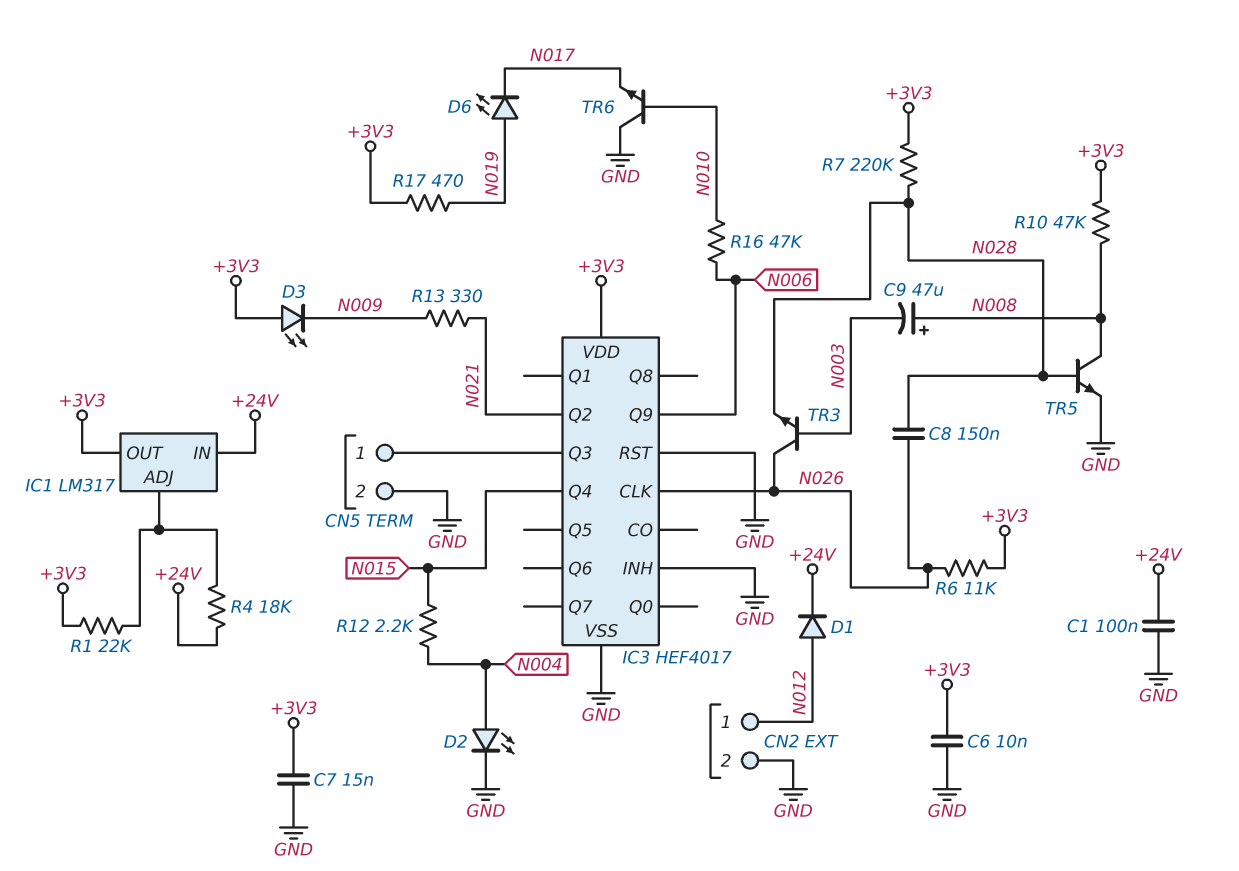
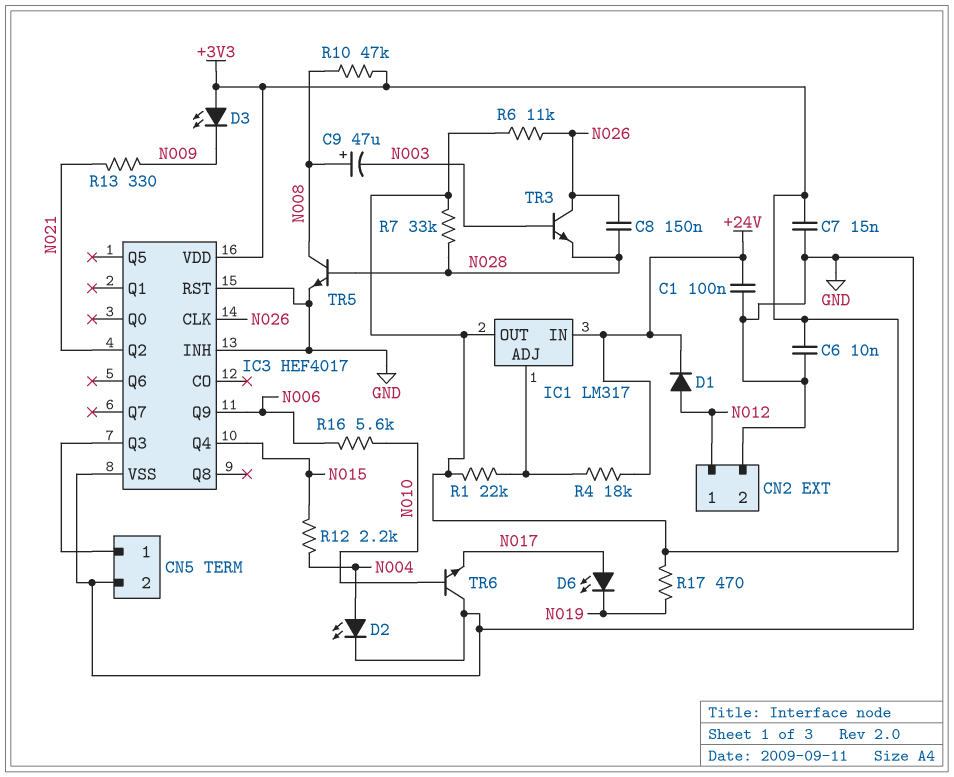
D6: LED (A N019, K N017) -> LED (A N017, K N019)
R7: 220k (+3V3, N028) -> 33k (+3V3, N028)
R16: 47k (N006, N010) -> 5.6k (N006, N010)

